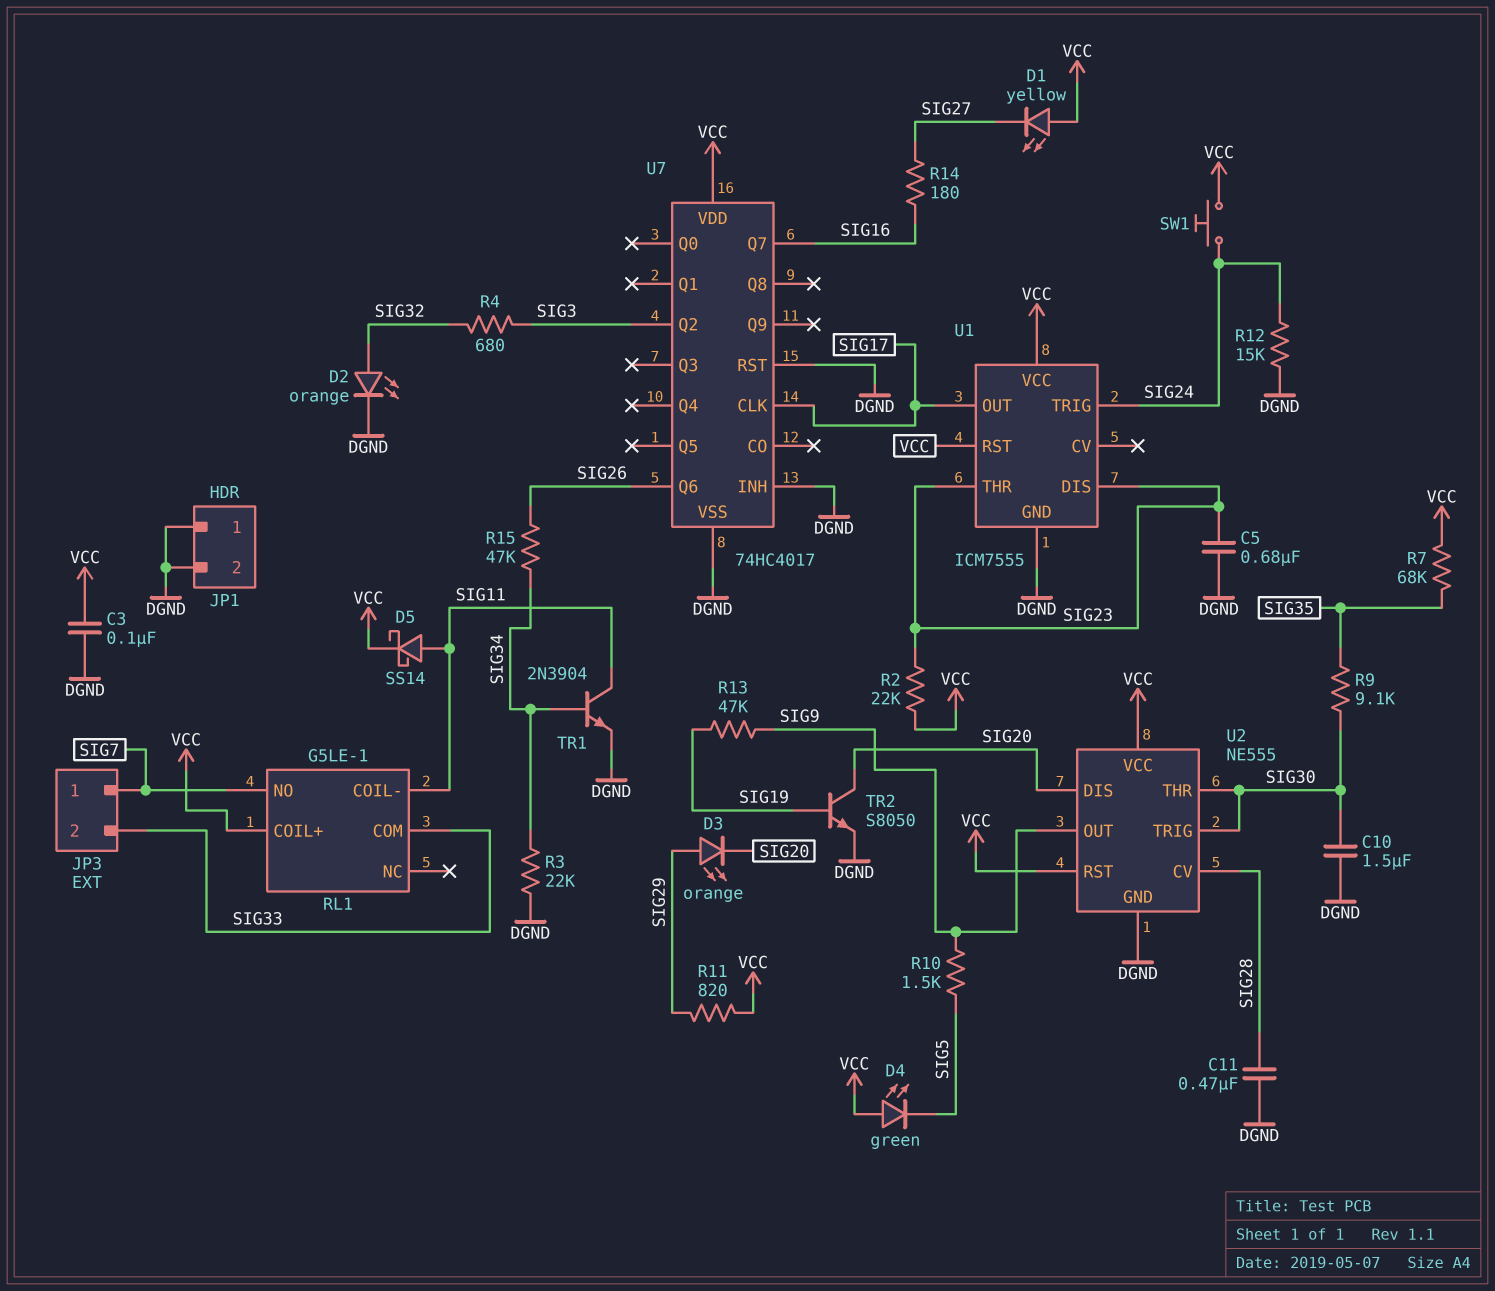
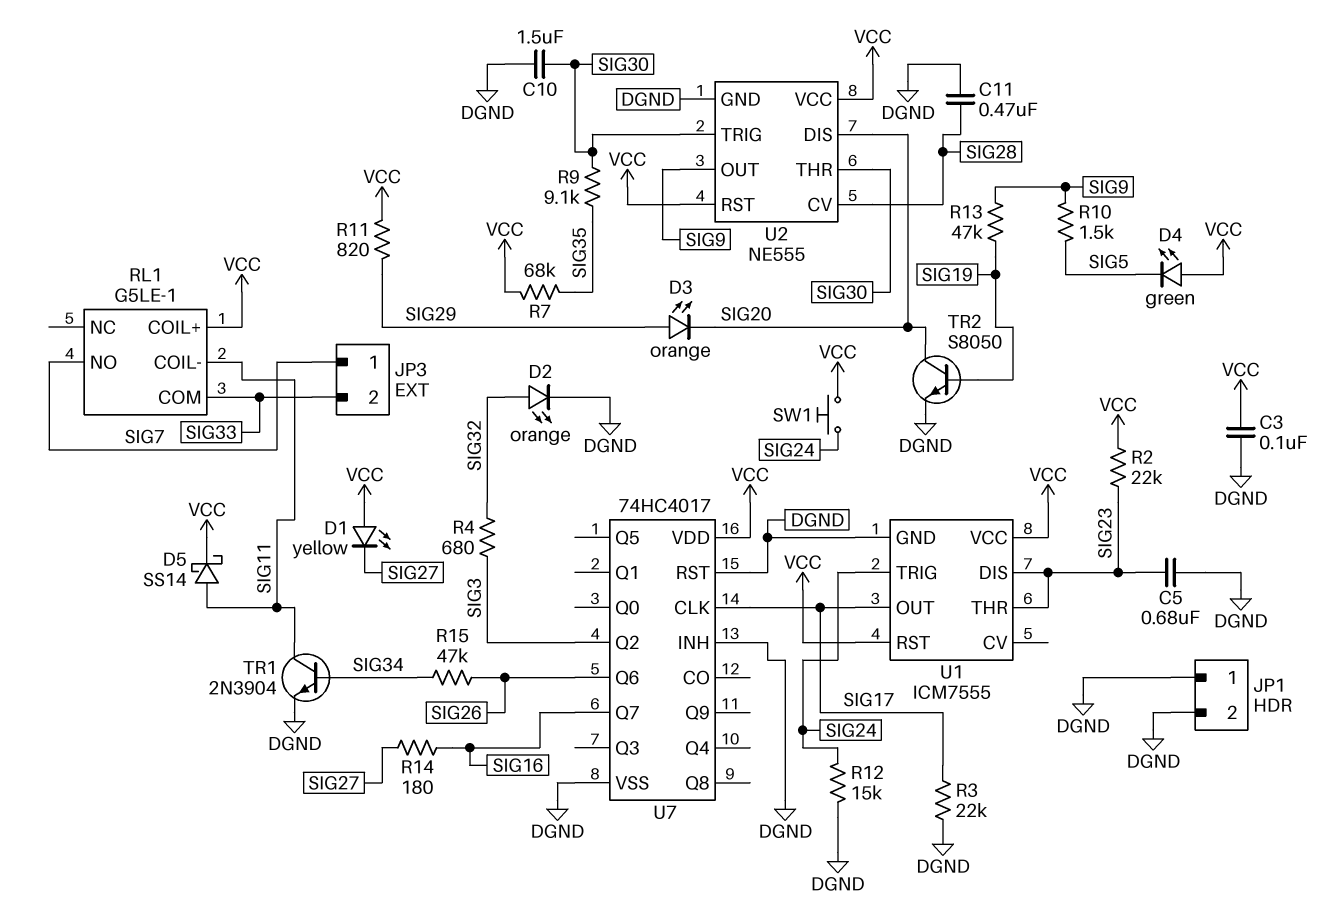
R3: 22k (DGND, SIG34) -> 22k (DGND, SIG17)

